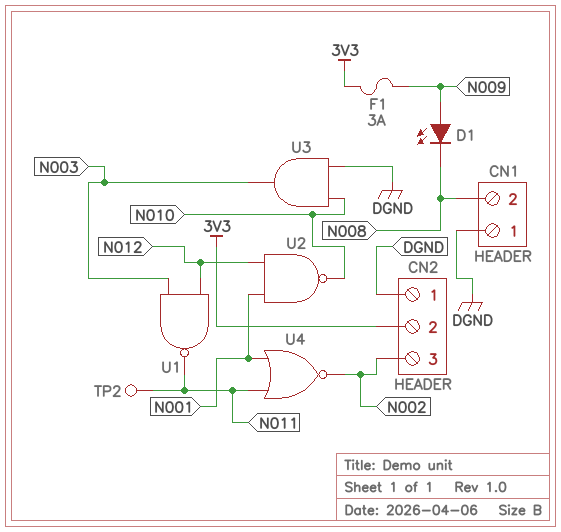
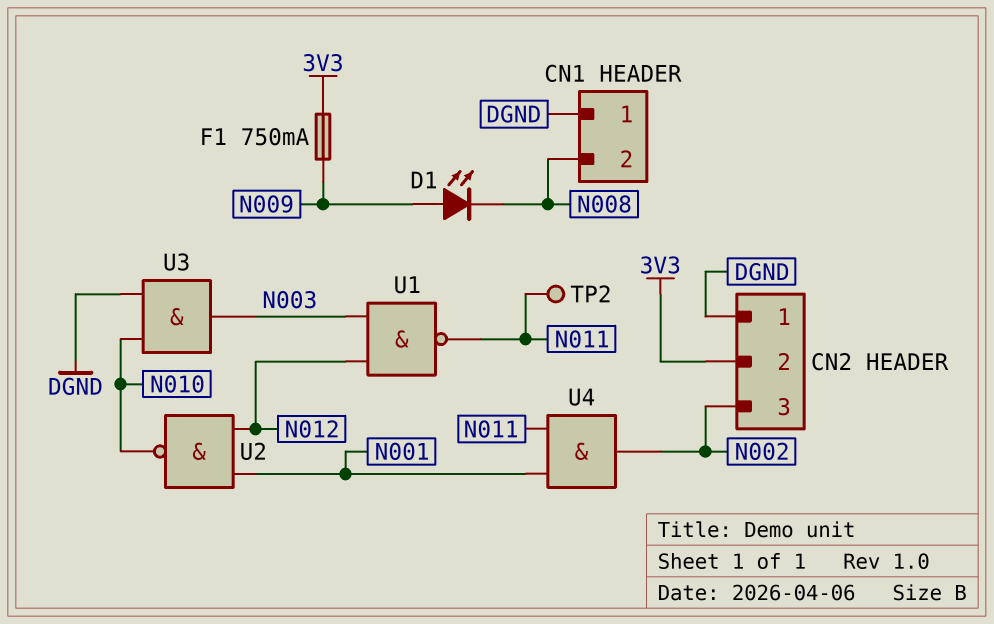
F1: 3A (3V3, N009) -> 750mA (3V3, N009)
U4: NOR (in N001, in N011, out N002) -> AND (in N001, in N011, out N002)

